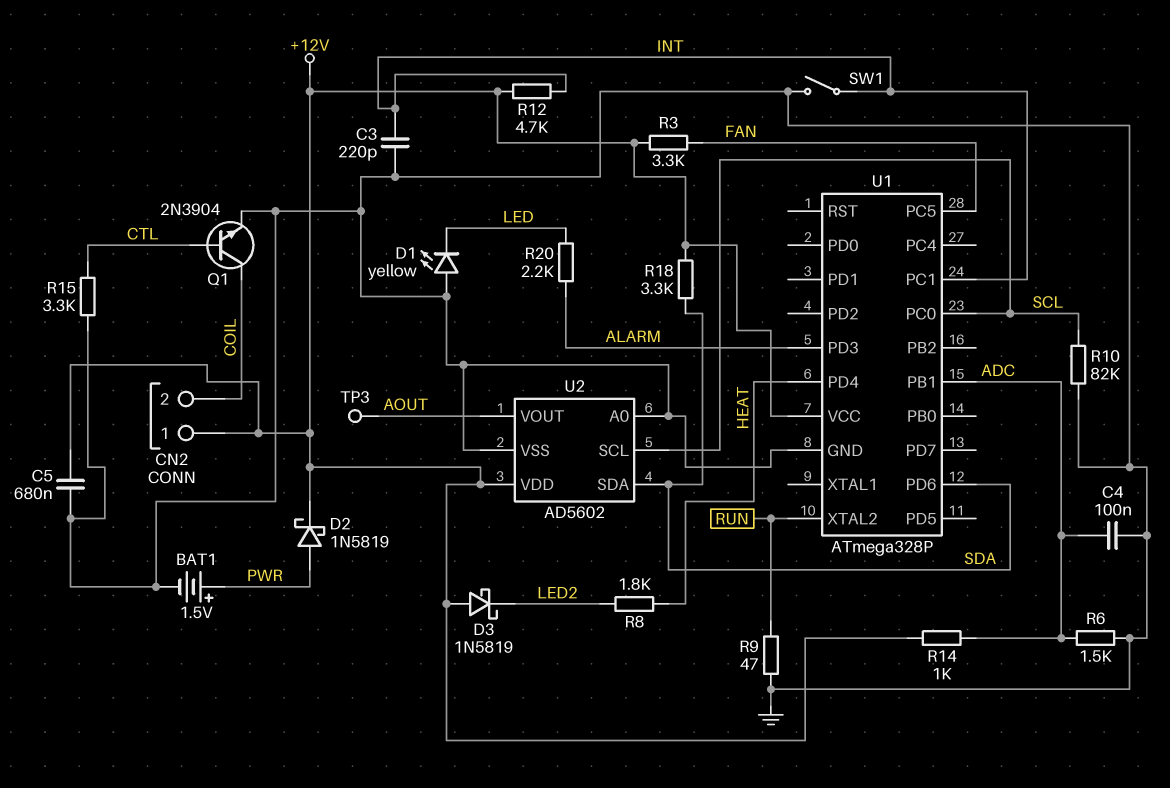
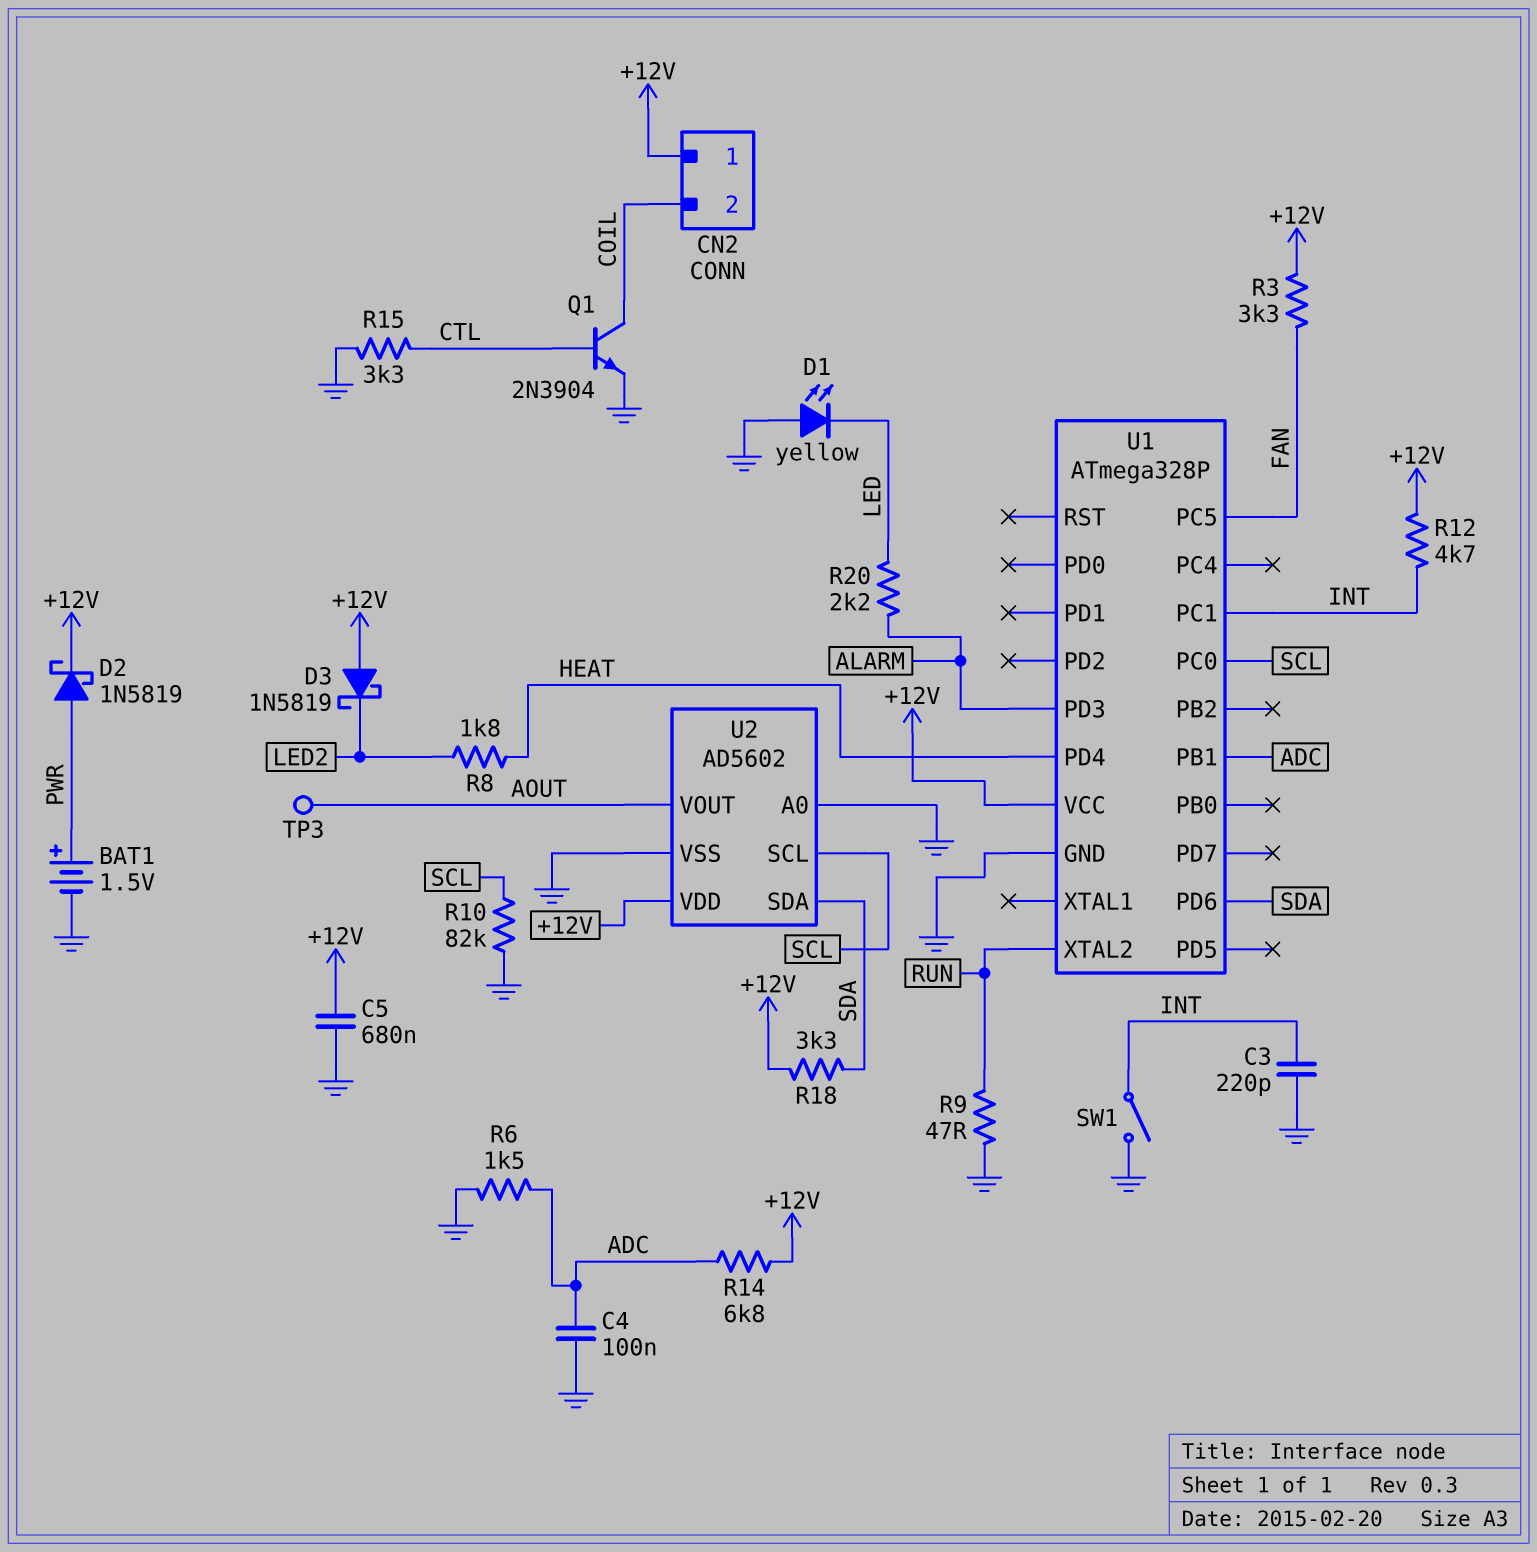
R14: 1k (+12V, ADC) -> 6.8k (+12V, ADC)

